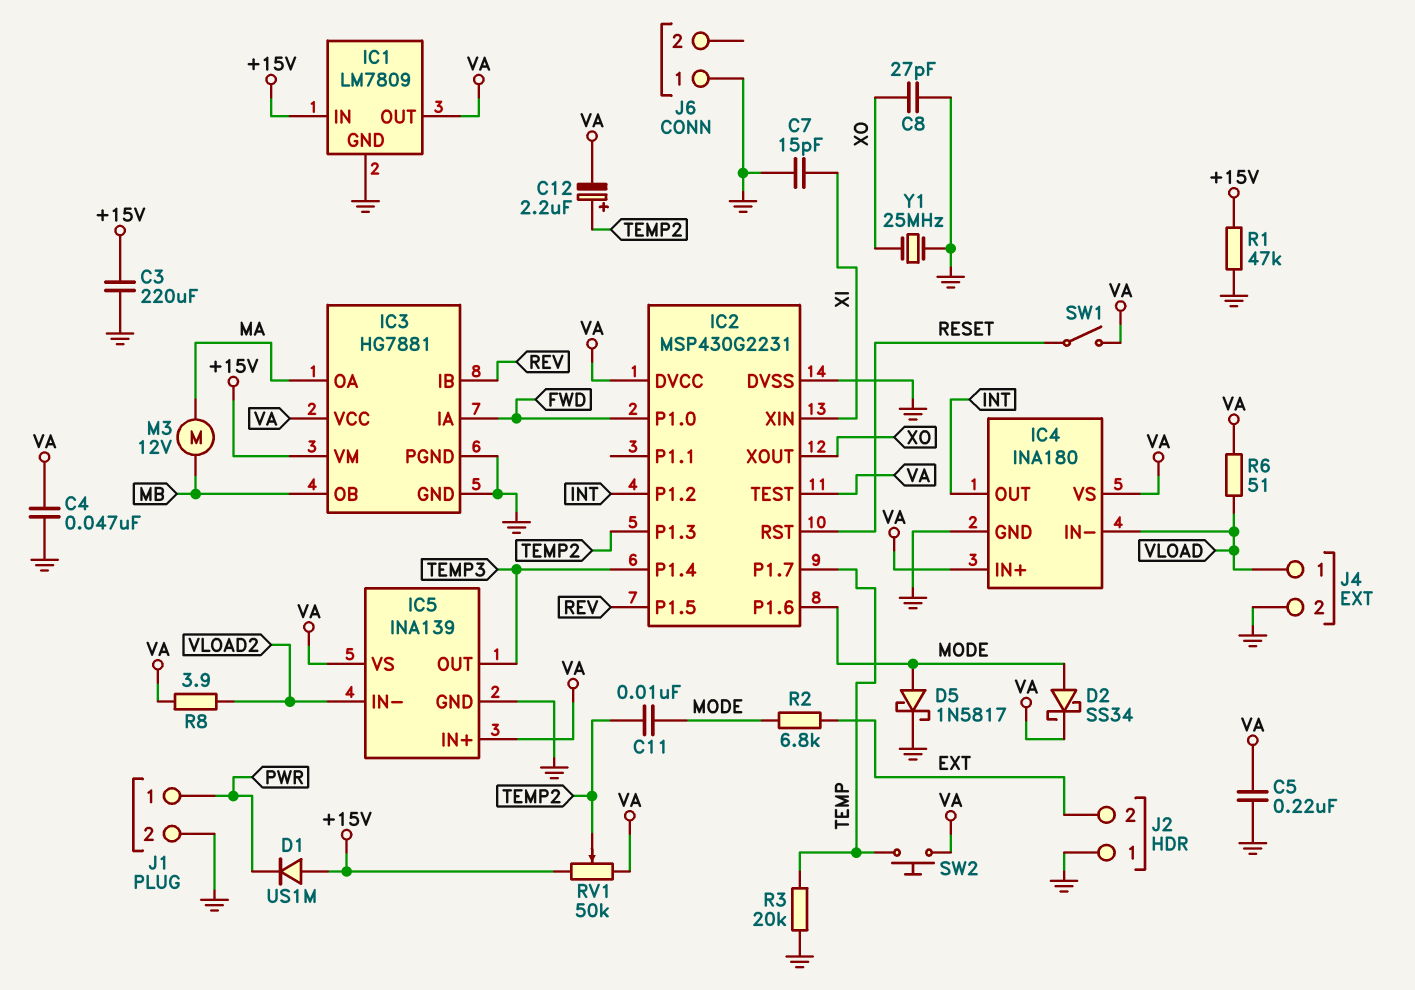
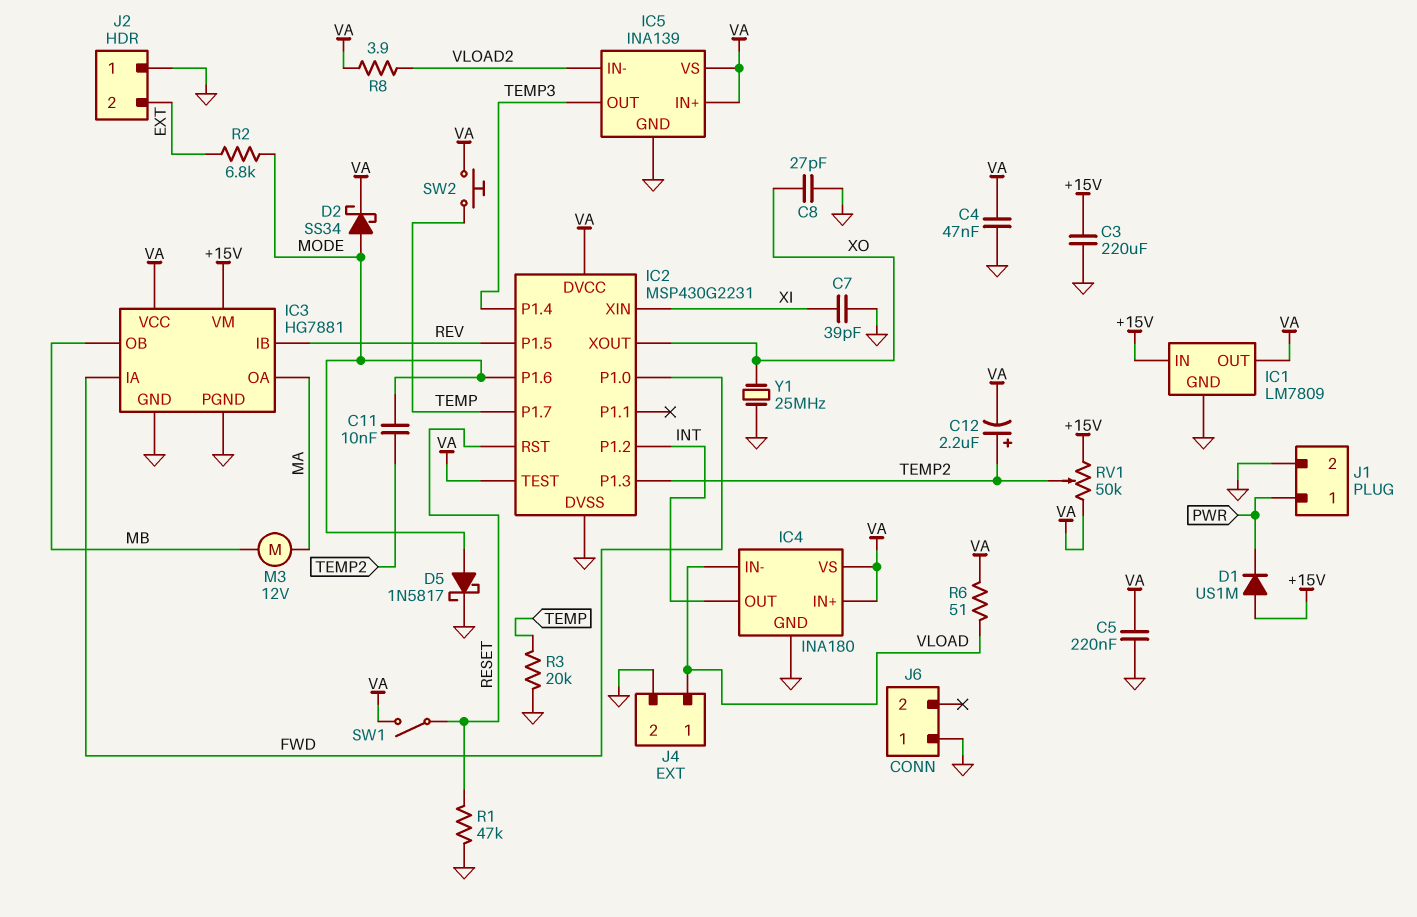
C7: 15pF (GND, XI) -> 39pF (GND, XI)
R1: 47k (+15V, GND) -> 47k (GND, RESET)

